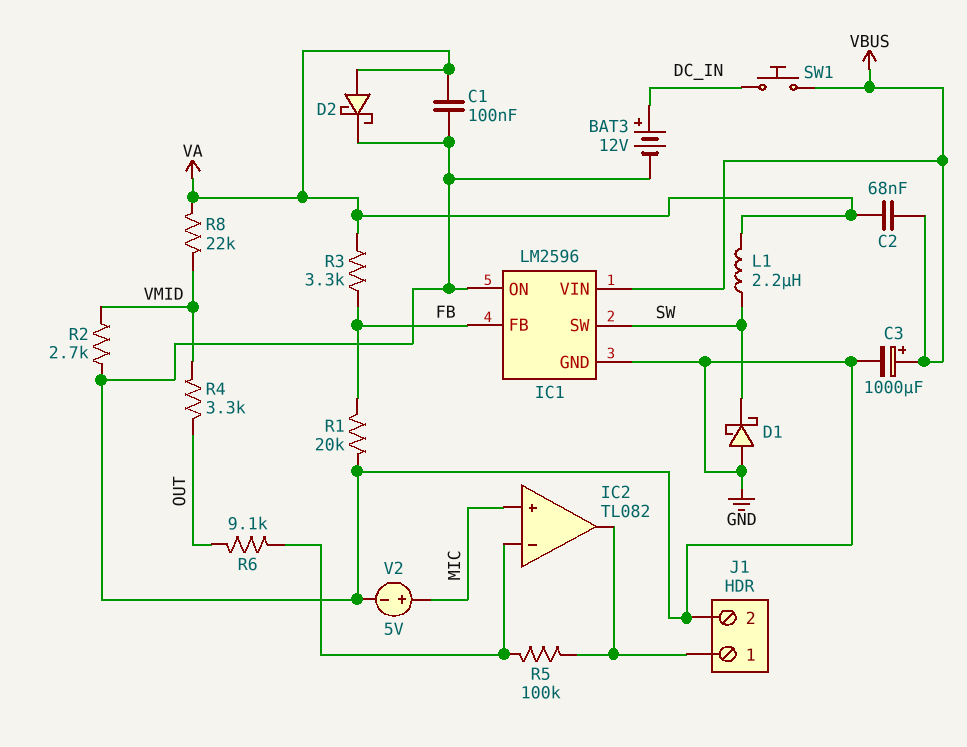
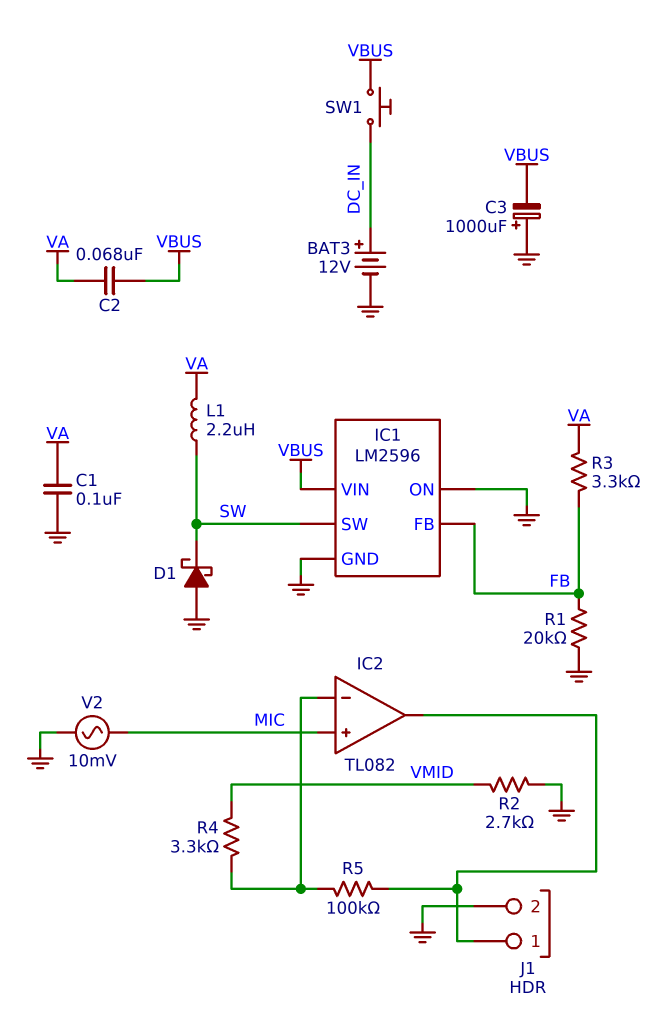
C3: 1000uF (plus VBUS, minus GND) -> 1000uF (plus GND, minus VBUS)
D2: schottky (A VA, K GND) -> none
R4: 3.3k (OUT, VMID) -> 3.3k (IC2/in-, VMID)
R6: 9.1k (IC2/in-, OUT) -> none
R8: 22k (VA, VMID) -> none
V2: 5V (plus MIC, minus GND) -> AC 10mV (GND, MIC)

